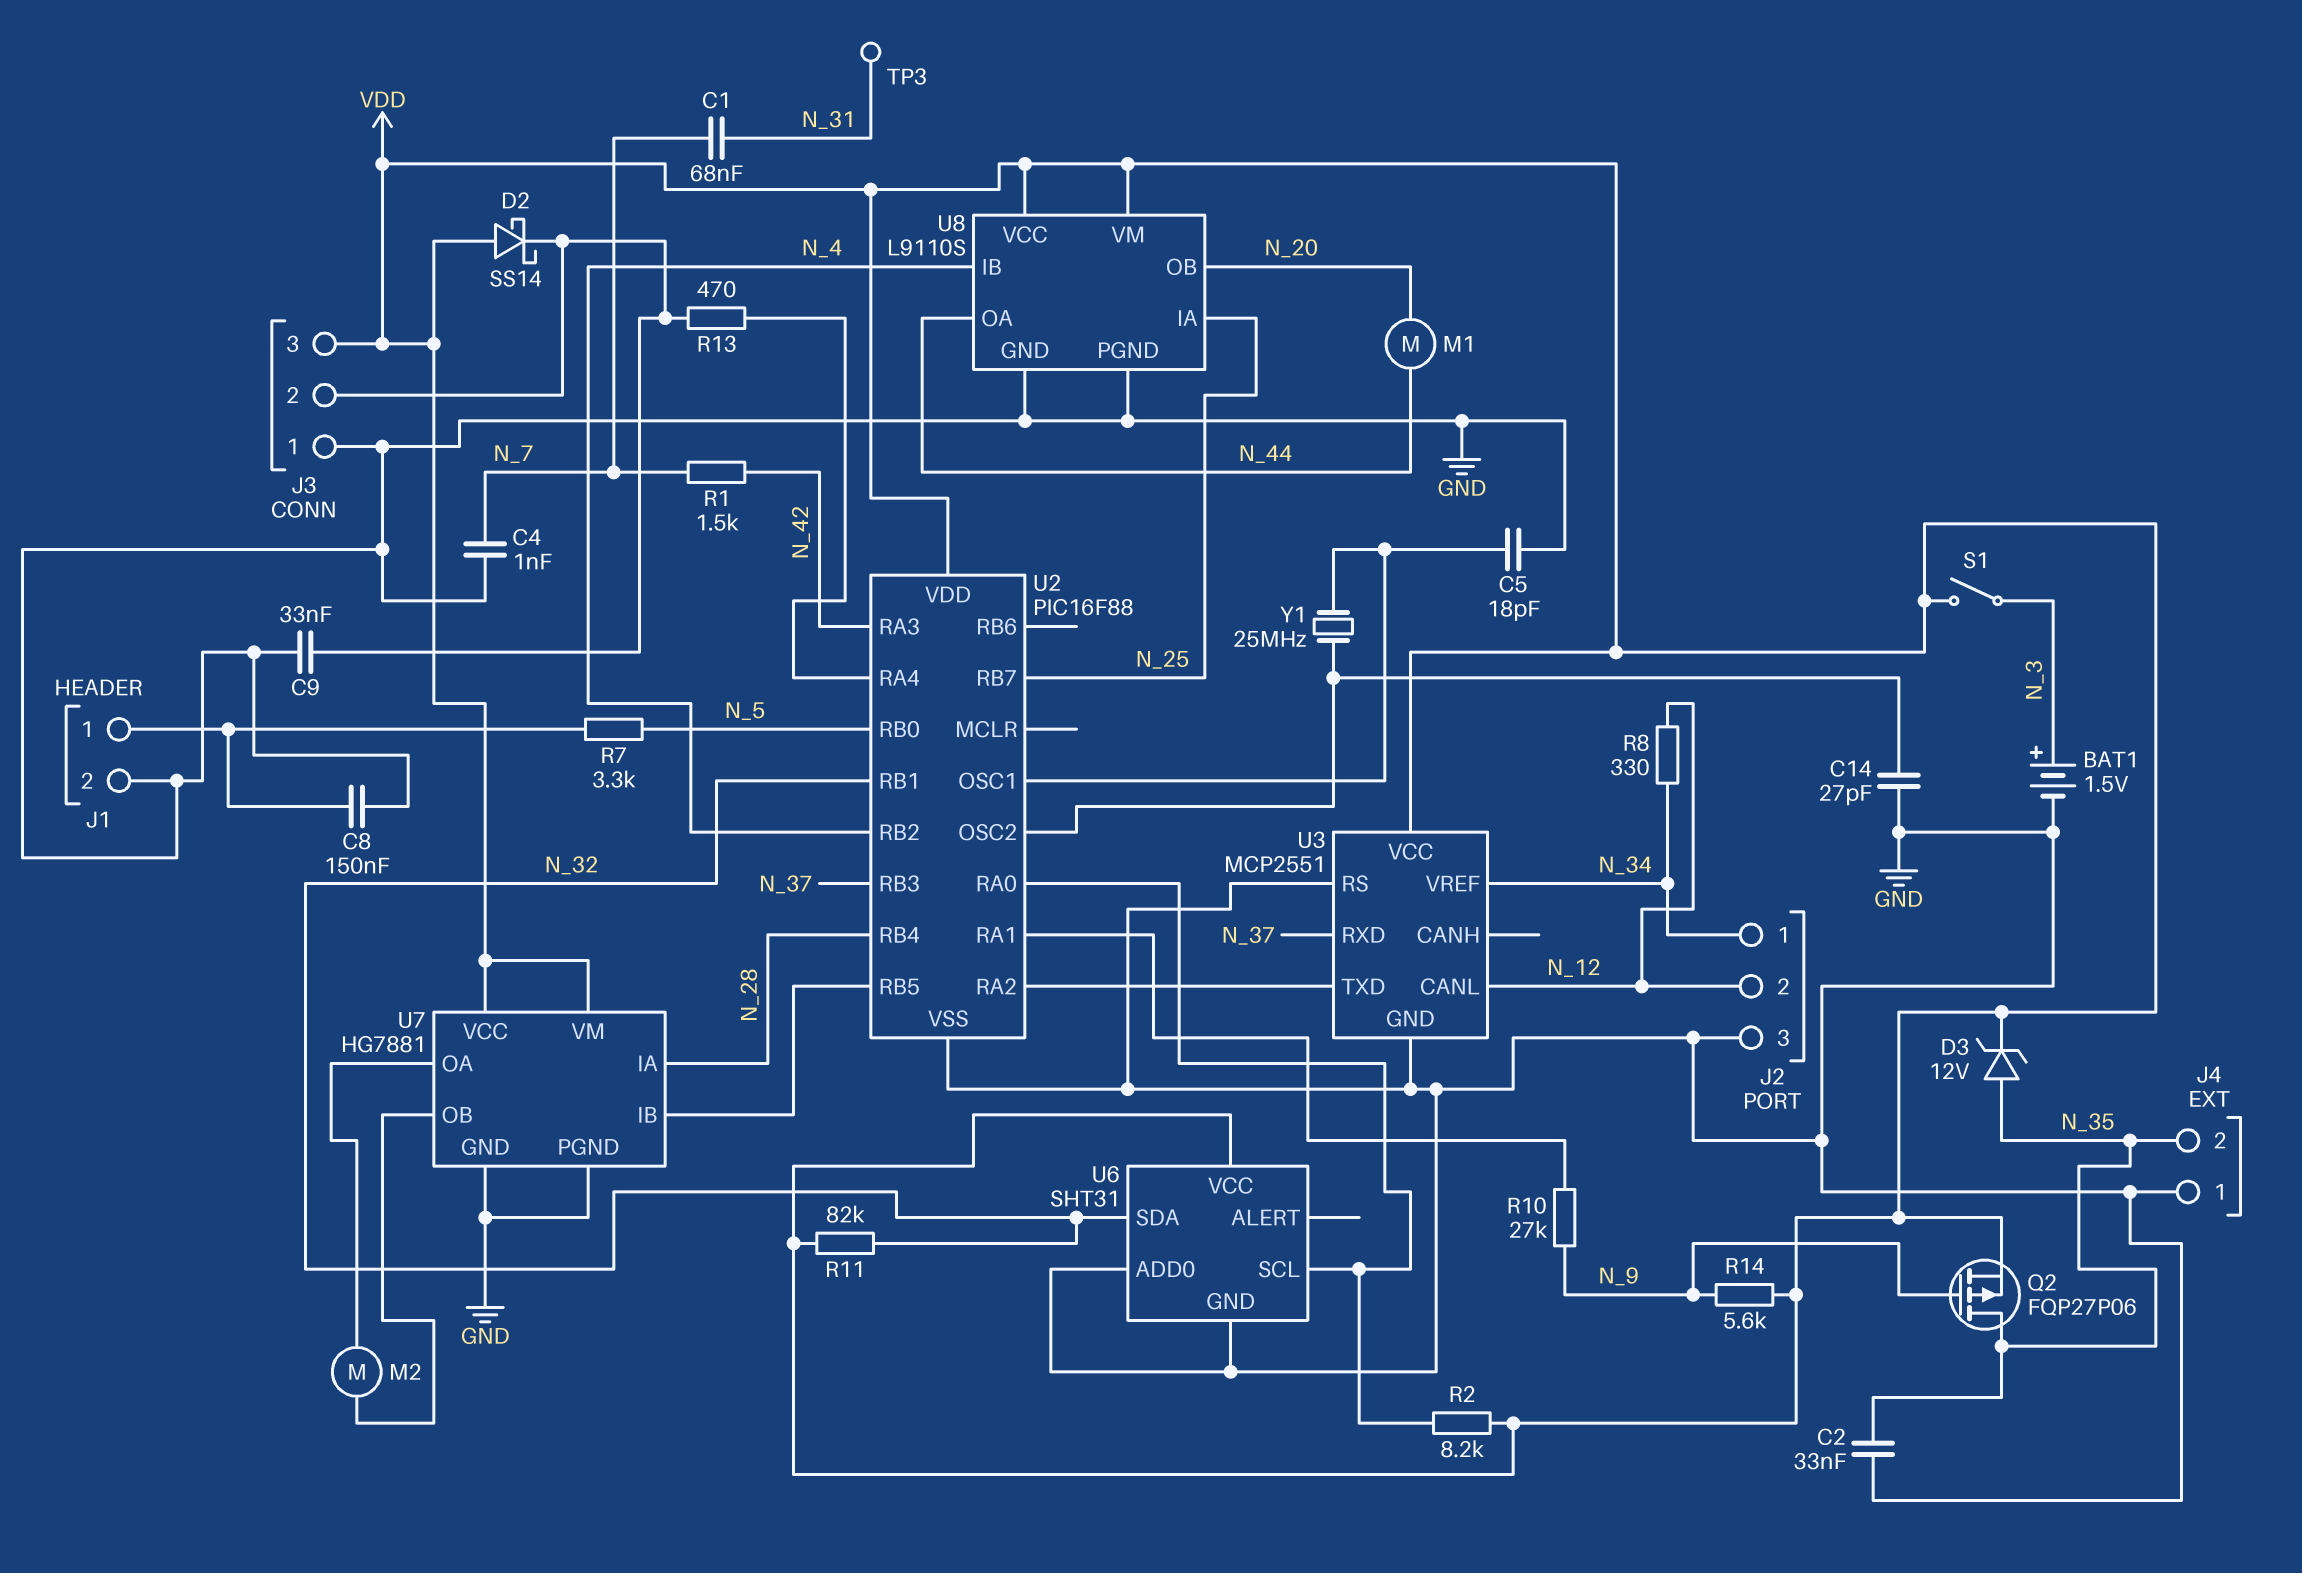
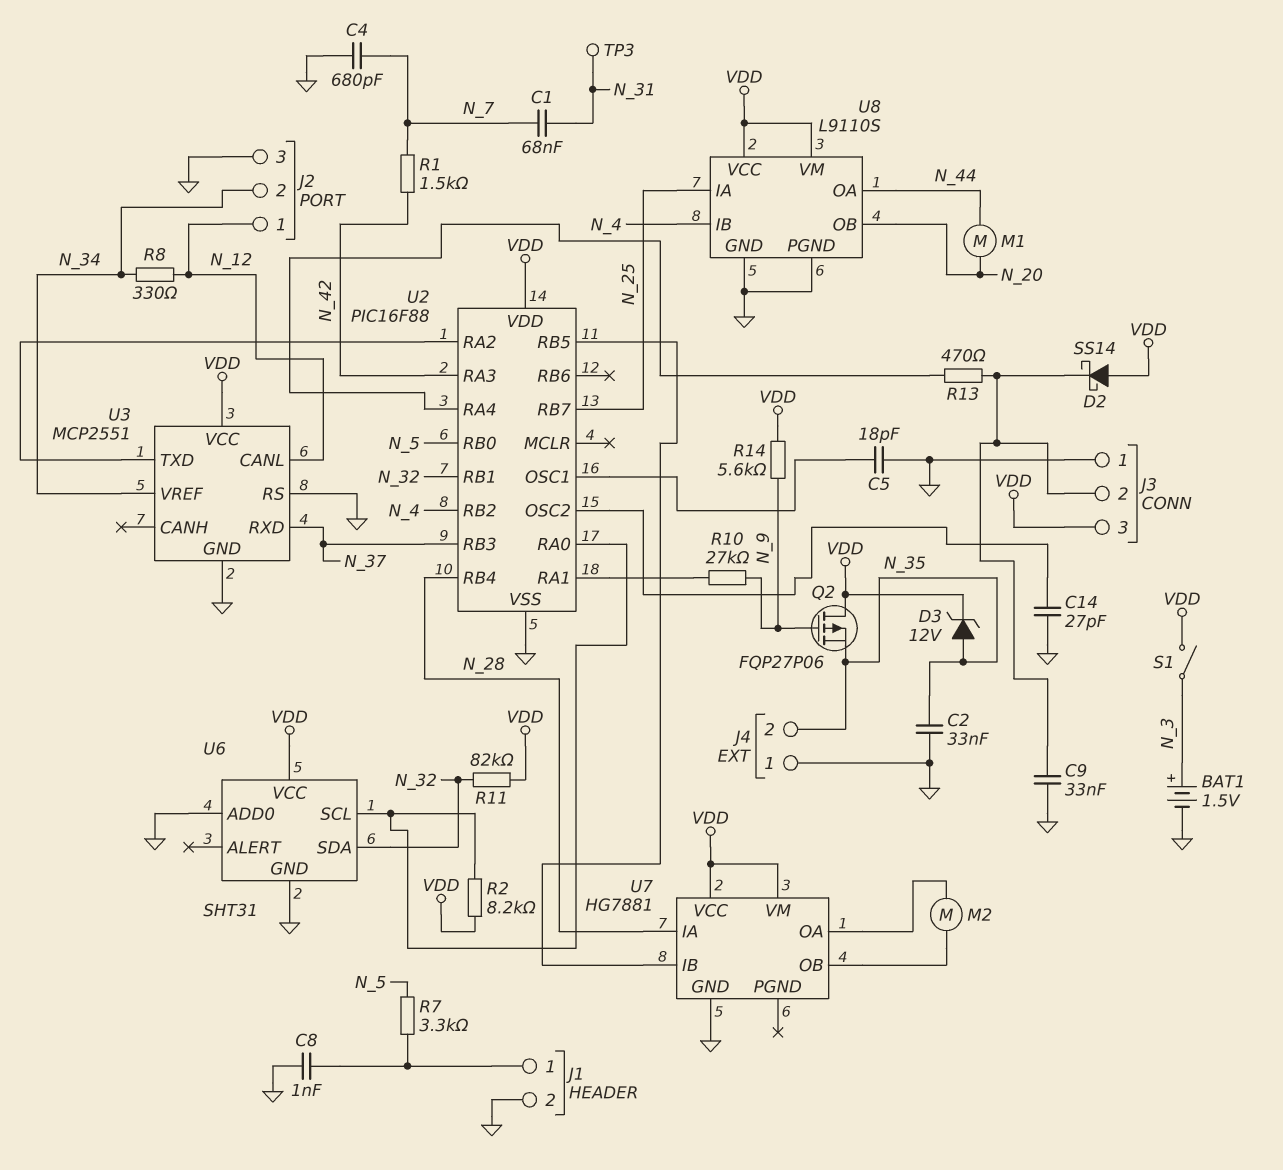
C4: 1nF (GND, N_7) -> 680pF (GND, N_7)
C8: 150nF (GND, J1/1) -> 1nF (GND, J1/1)
J2 pin 1: N_34 -> N_12
J2 pin 2: N_12 -> N_34
Q2: PMOS FQP27P06 (G N_9, D N_35, S VDD) -> PMOS FQP27P06 (G N_9, D VDD, S N_35)
U7 pin PGND: GND -> none
Y1: 25MHz (U2/OSC1, U2/OSC2) -> none

